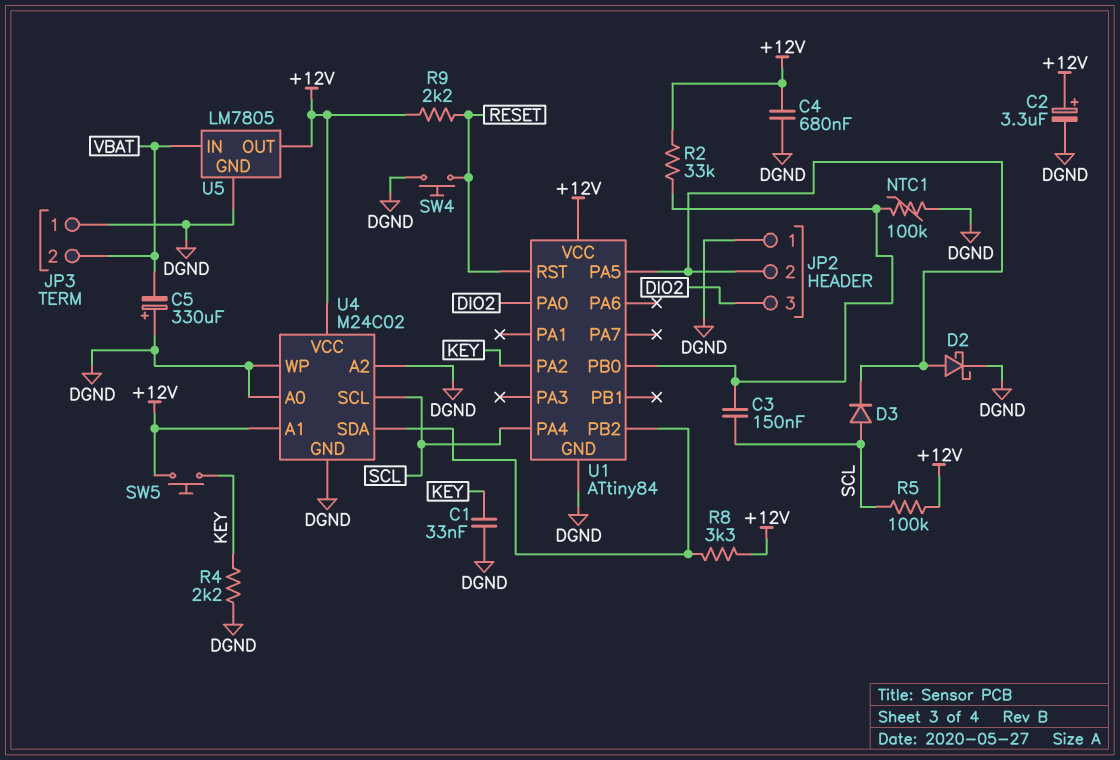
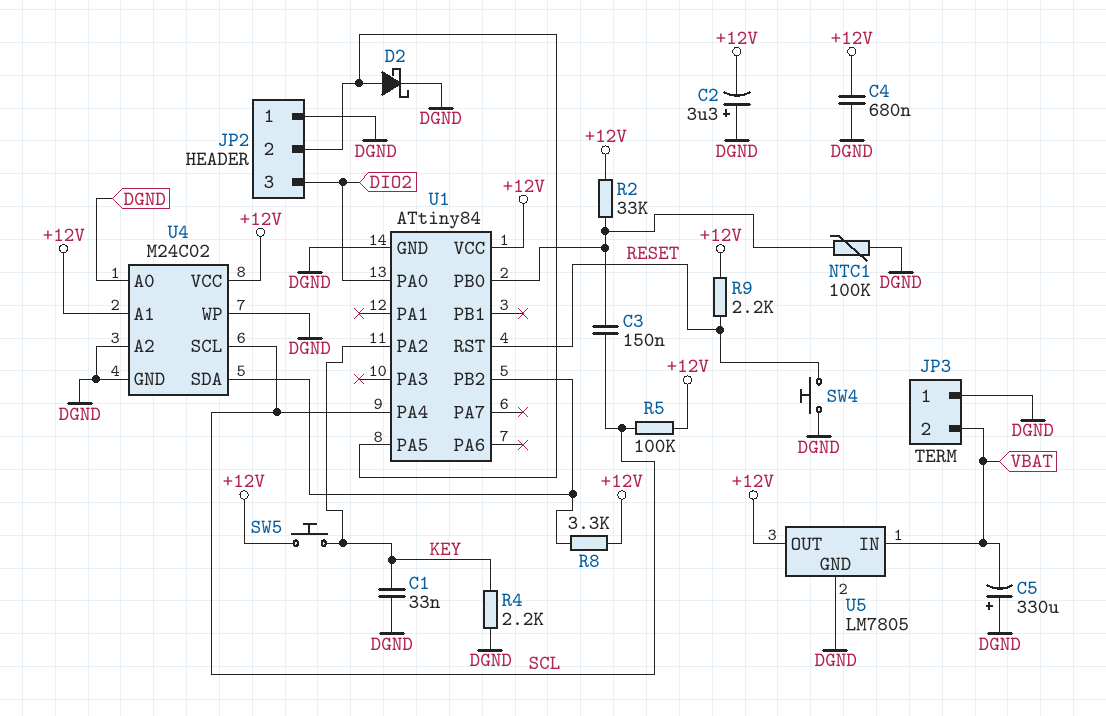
C2: 3.3uF (plus +12V, minus DGND) -> 3.3uF (plus DGND, minus +12V)
D3: diode (A SCL, K JP2/2) -> none

